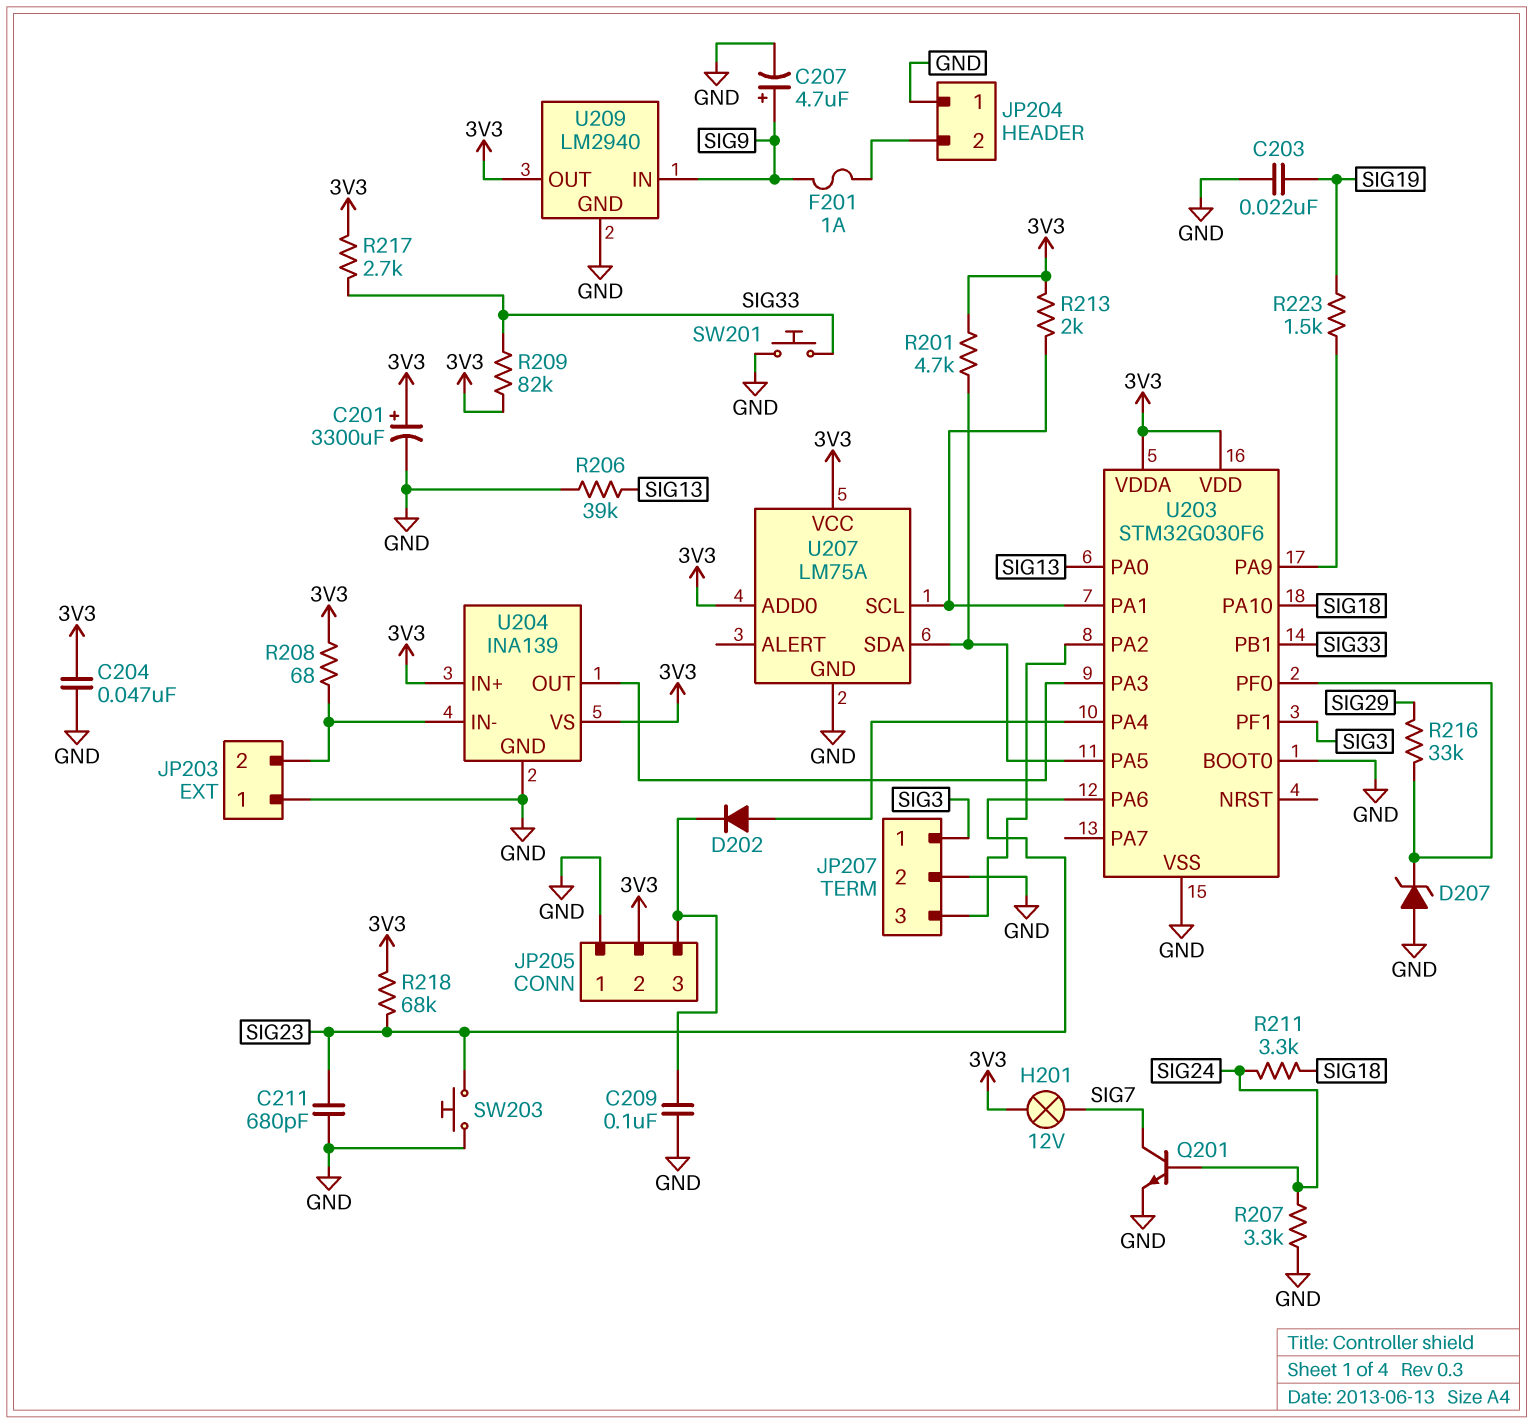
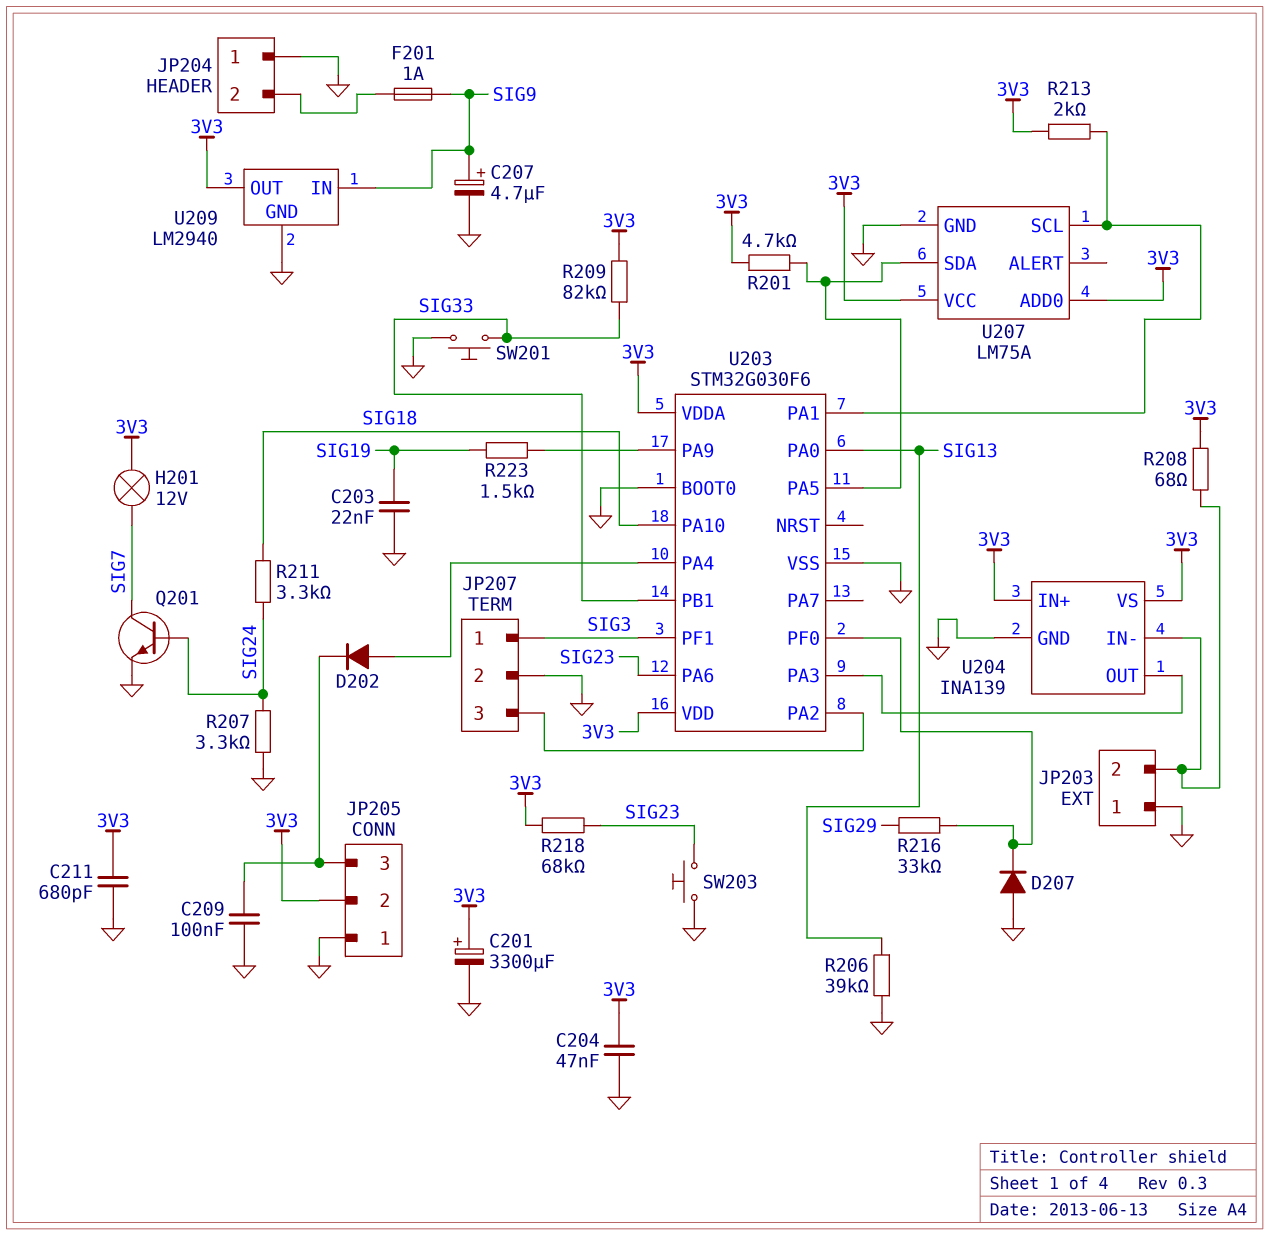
C211: 680pF (GND, SIG23) -> 680pF (3V3, GND)
D207: zener (A GND, K U203/PF0) -> diode (A GND, K U203/PF0)
R217: 2.7k (3V3, SIG33) -> none

